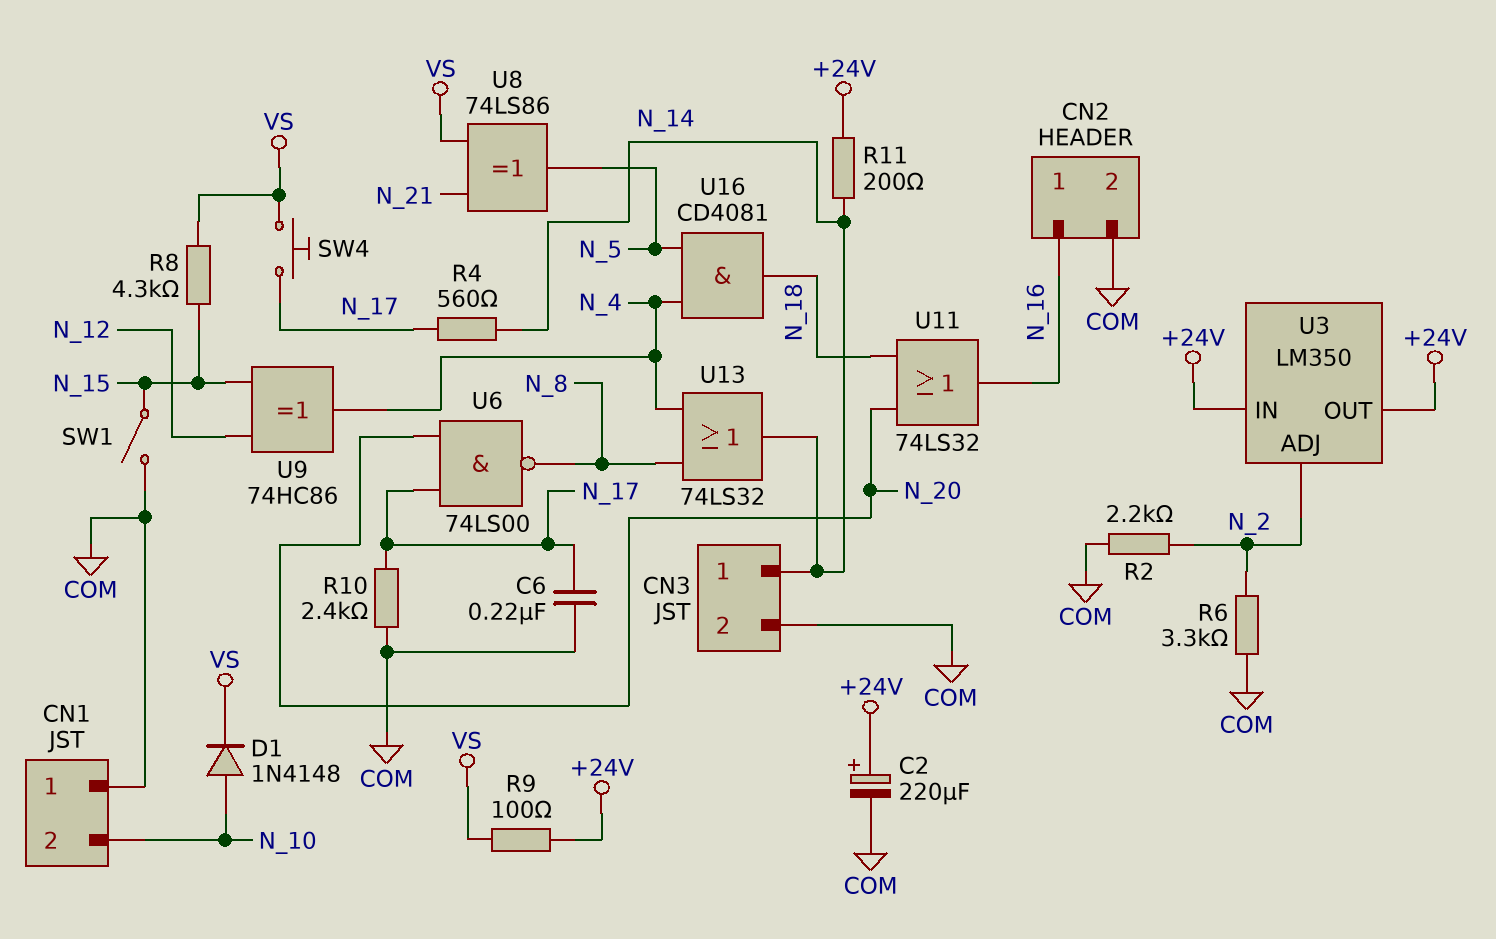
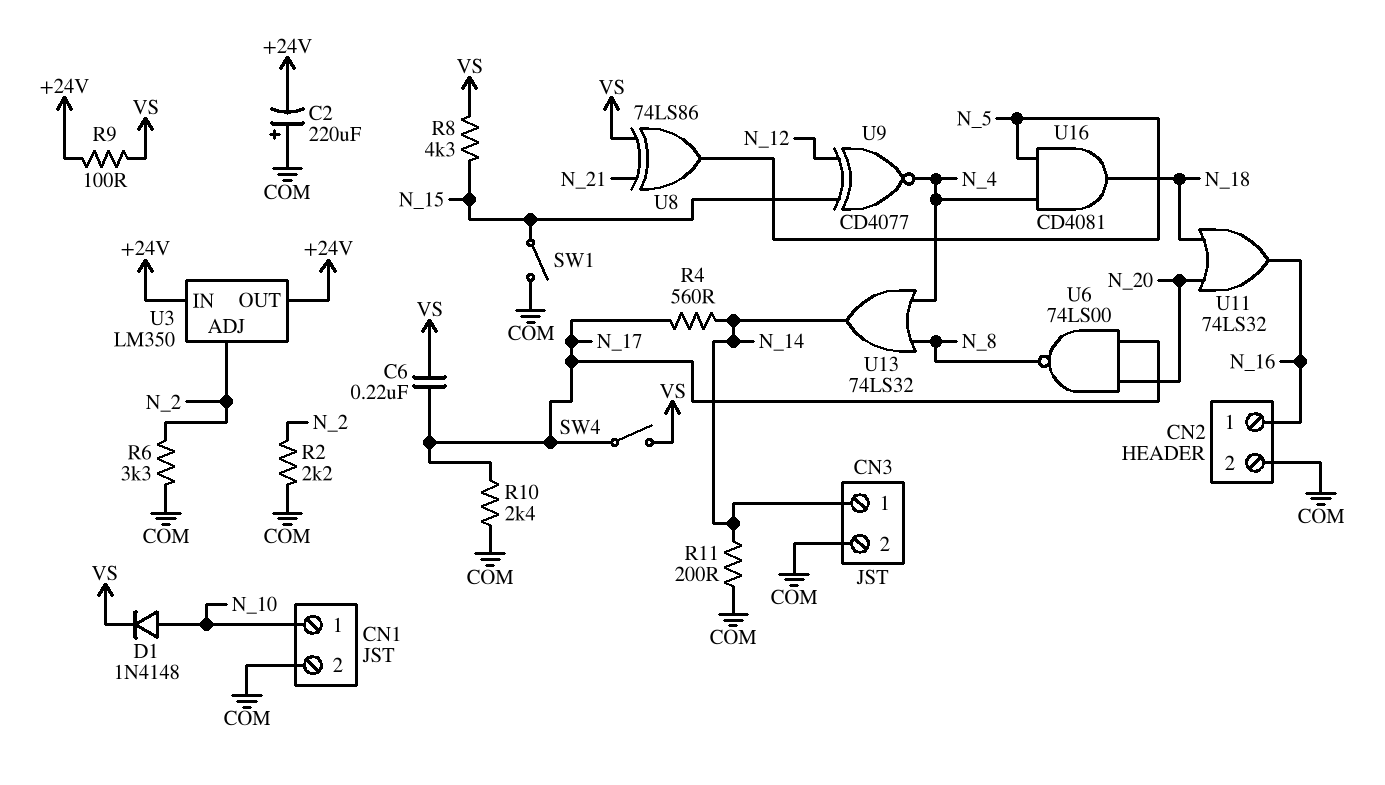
C2: 220uF (plus +24V, minus COM) -> 220uF (plus COM, minus +24V)
C6: 220nF (COM, N_17) -> 220nF (N_17, VS)
CN1 pin 1: COM -> N_10
CN1 pin 2: N_10 -> COM
R11: 200 (+24V, N_14) -> 200 (COM, N_14)
SW4: button (N_17, VS) -> switch (N_17, VS)
U9: XOR 74HC86 (in N_12, in N_15, out N_4) -> XNOR CD4077 (in N_12, in N_15, out N_4)

